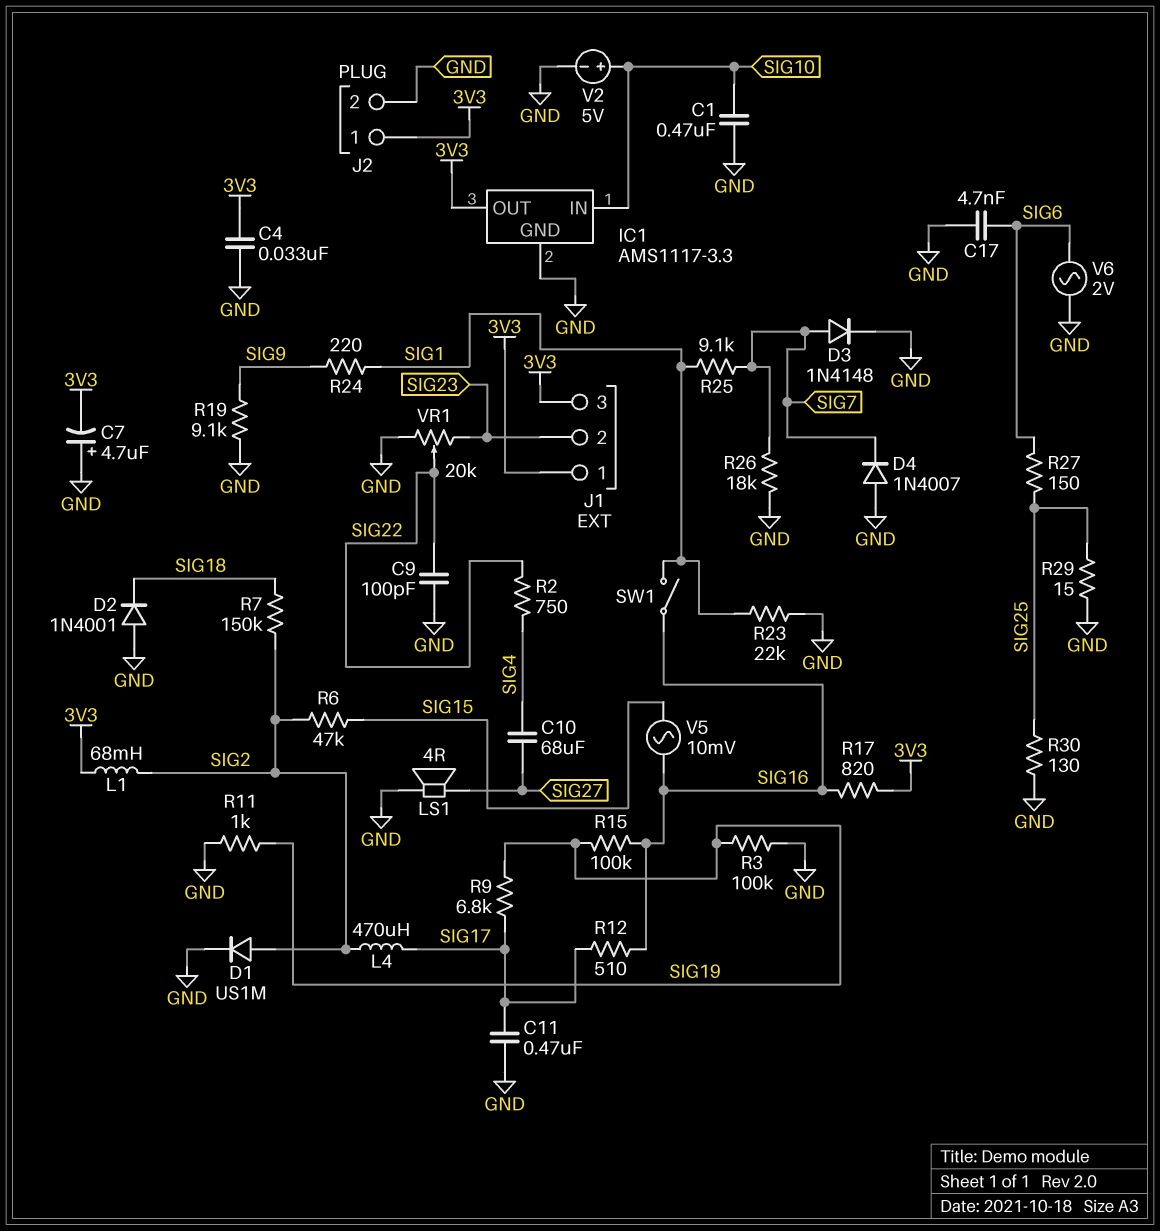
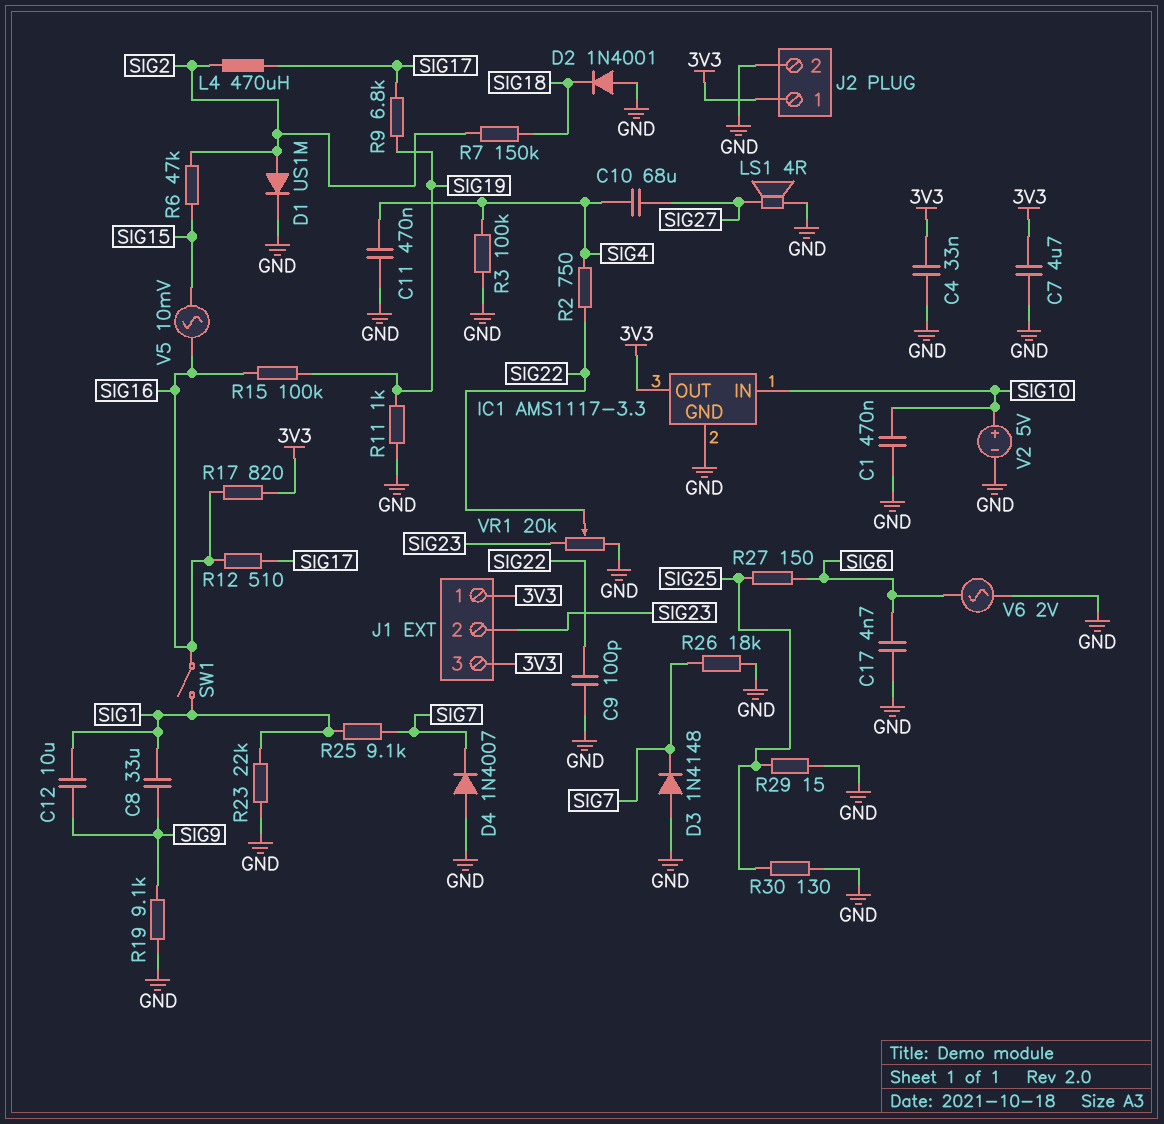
C7: 4.7uF (plus GND, minus 3V3) -> 4.7uF (3V3, GND)
C8: none -> 33uF (SIG1, SIG9)
C11: 470nF (GND, SIG17) -> 470nF (GND, SIG4)
C12: none -> 10uF (SIG1, SIG9)
D3: diode 1N4148 (A SIG7, K GND) -> diode 1N4148 (A GND, K SIG7)
L1: 68mH (3V3, SIG2) -> none
R3: 100k (GND, SIG19) -> 100k (GND, SIG4)
R24: 220 (SIG1, SIG9) -> none

